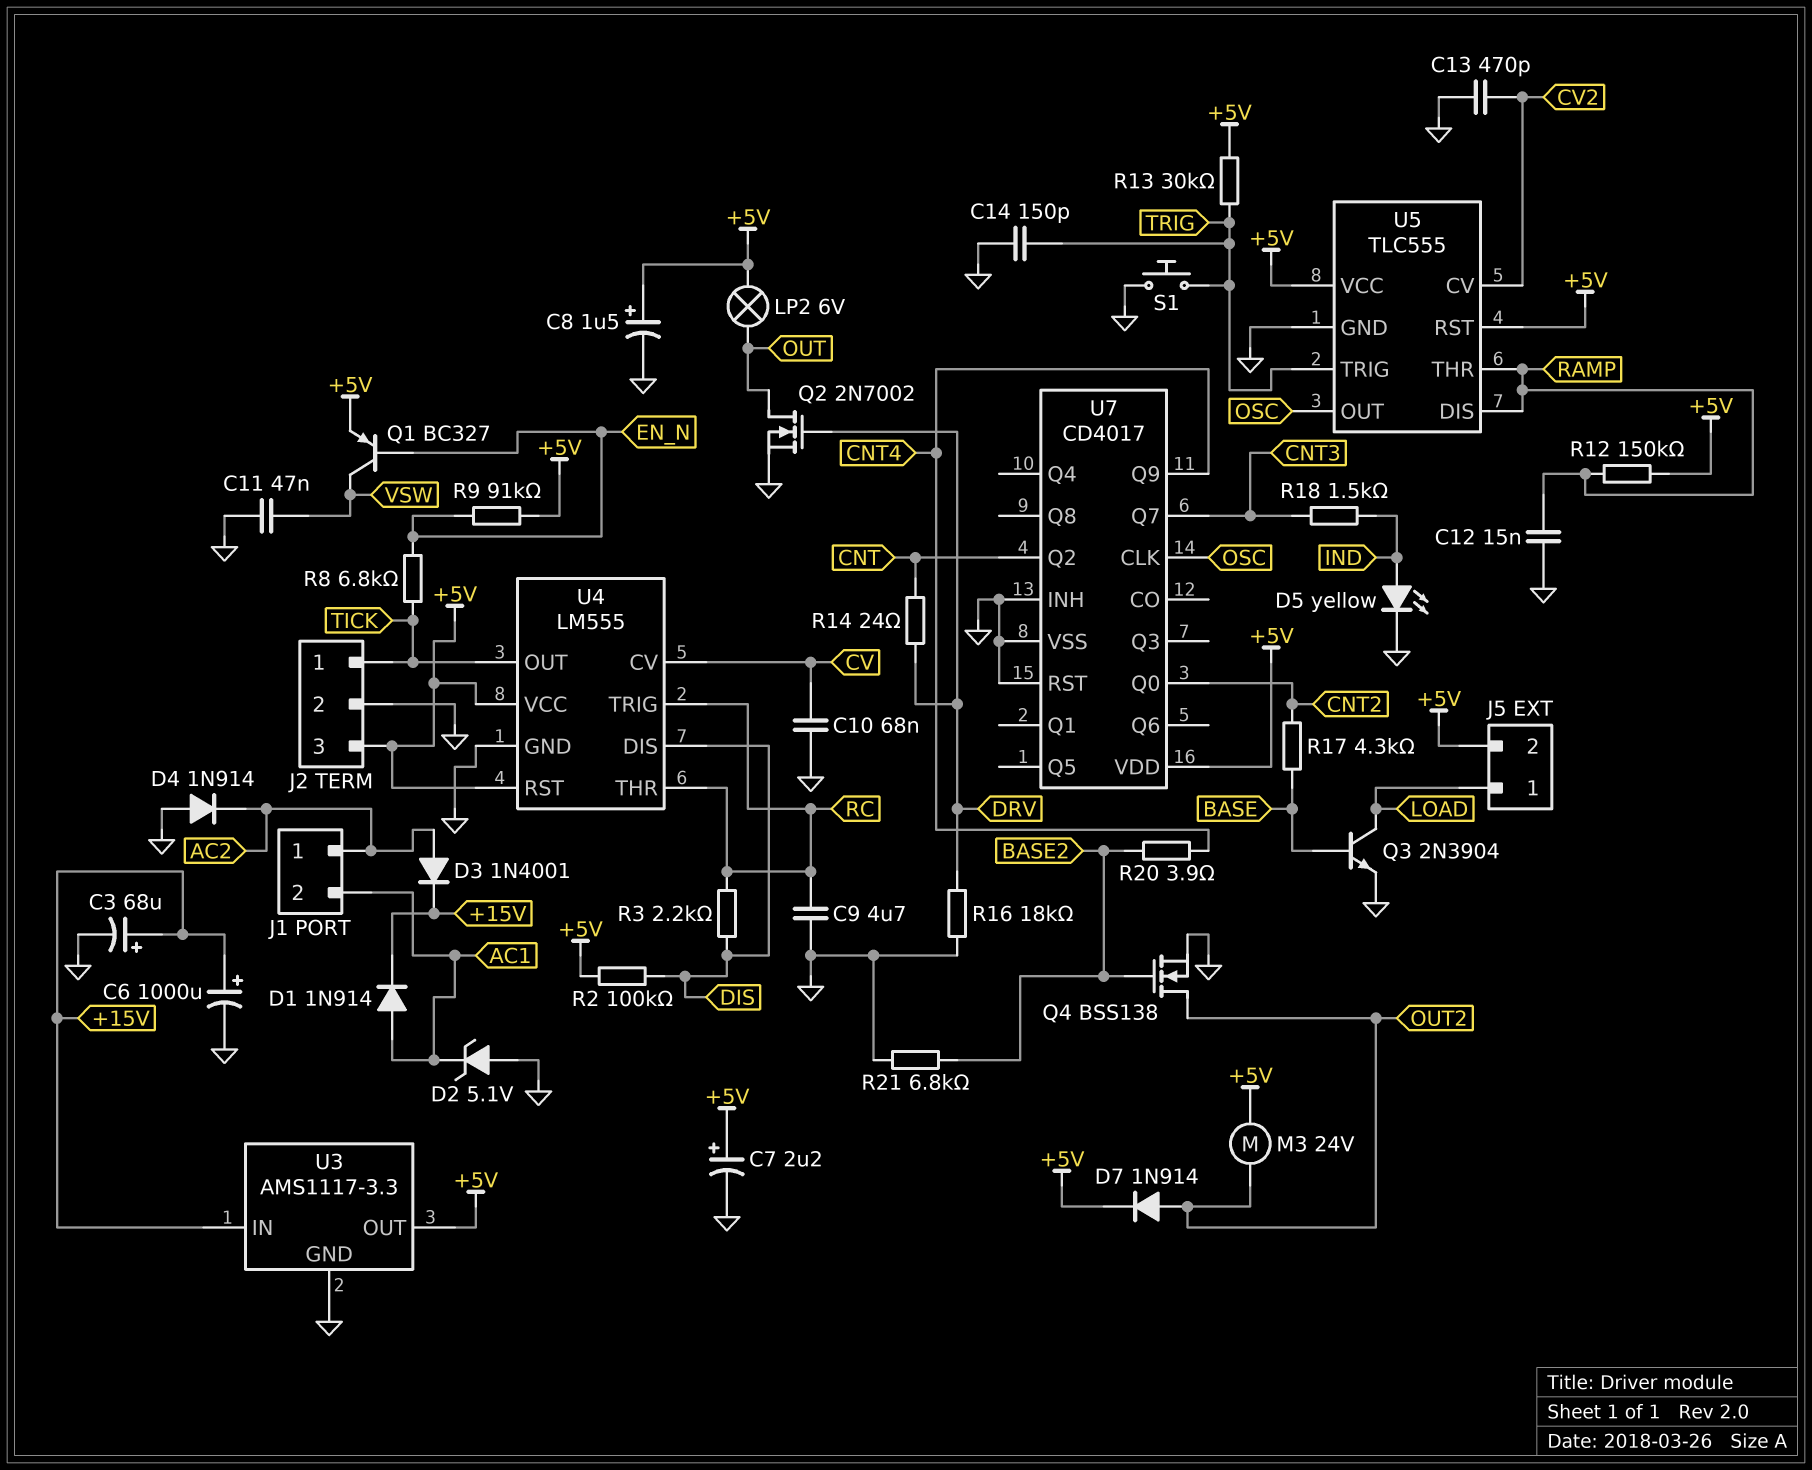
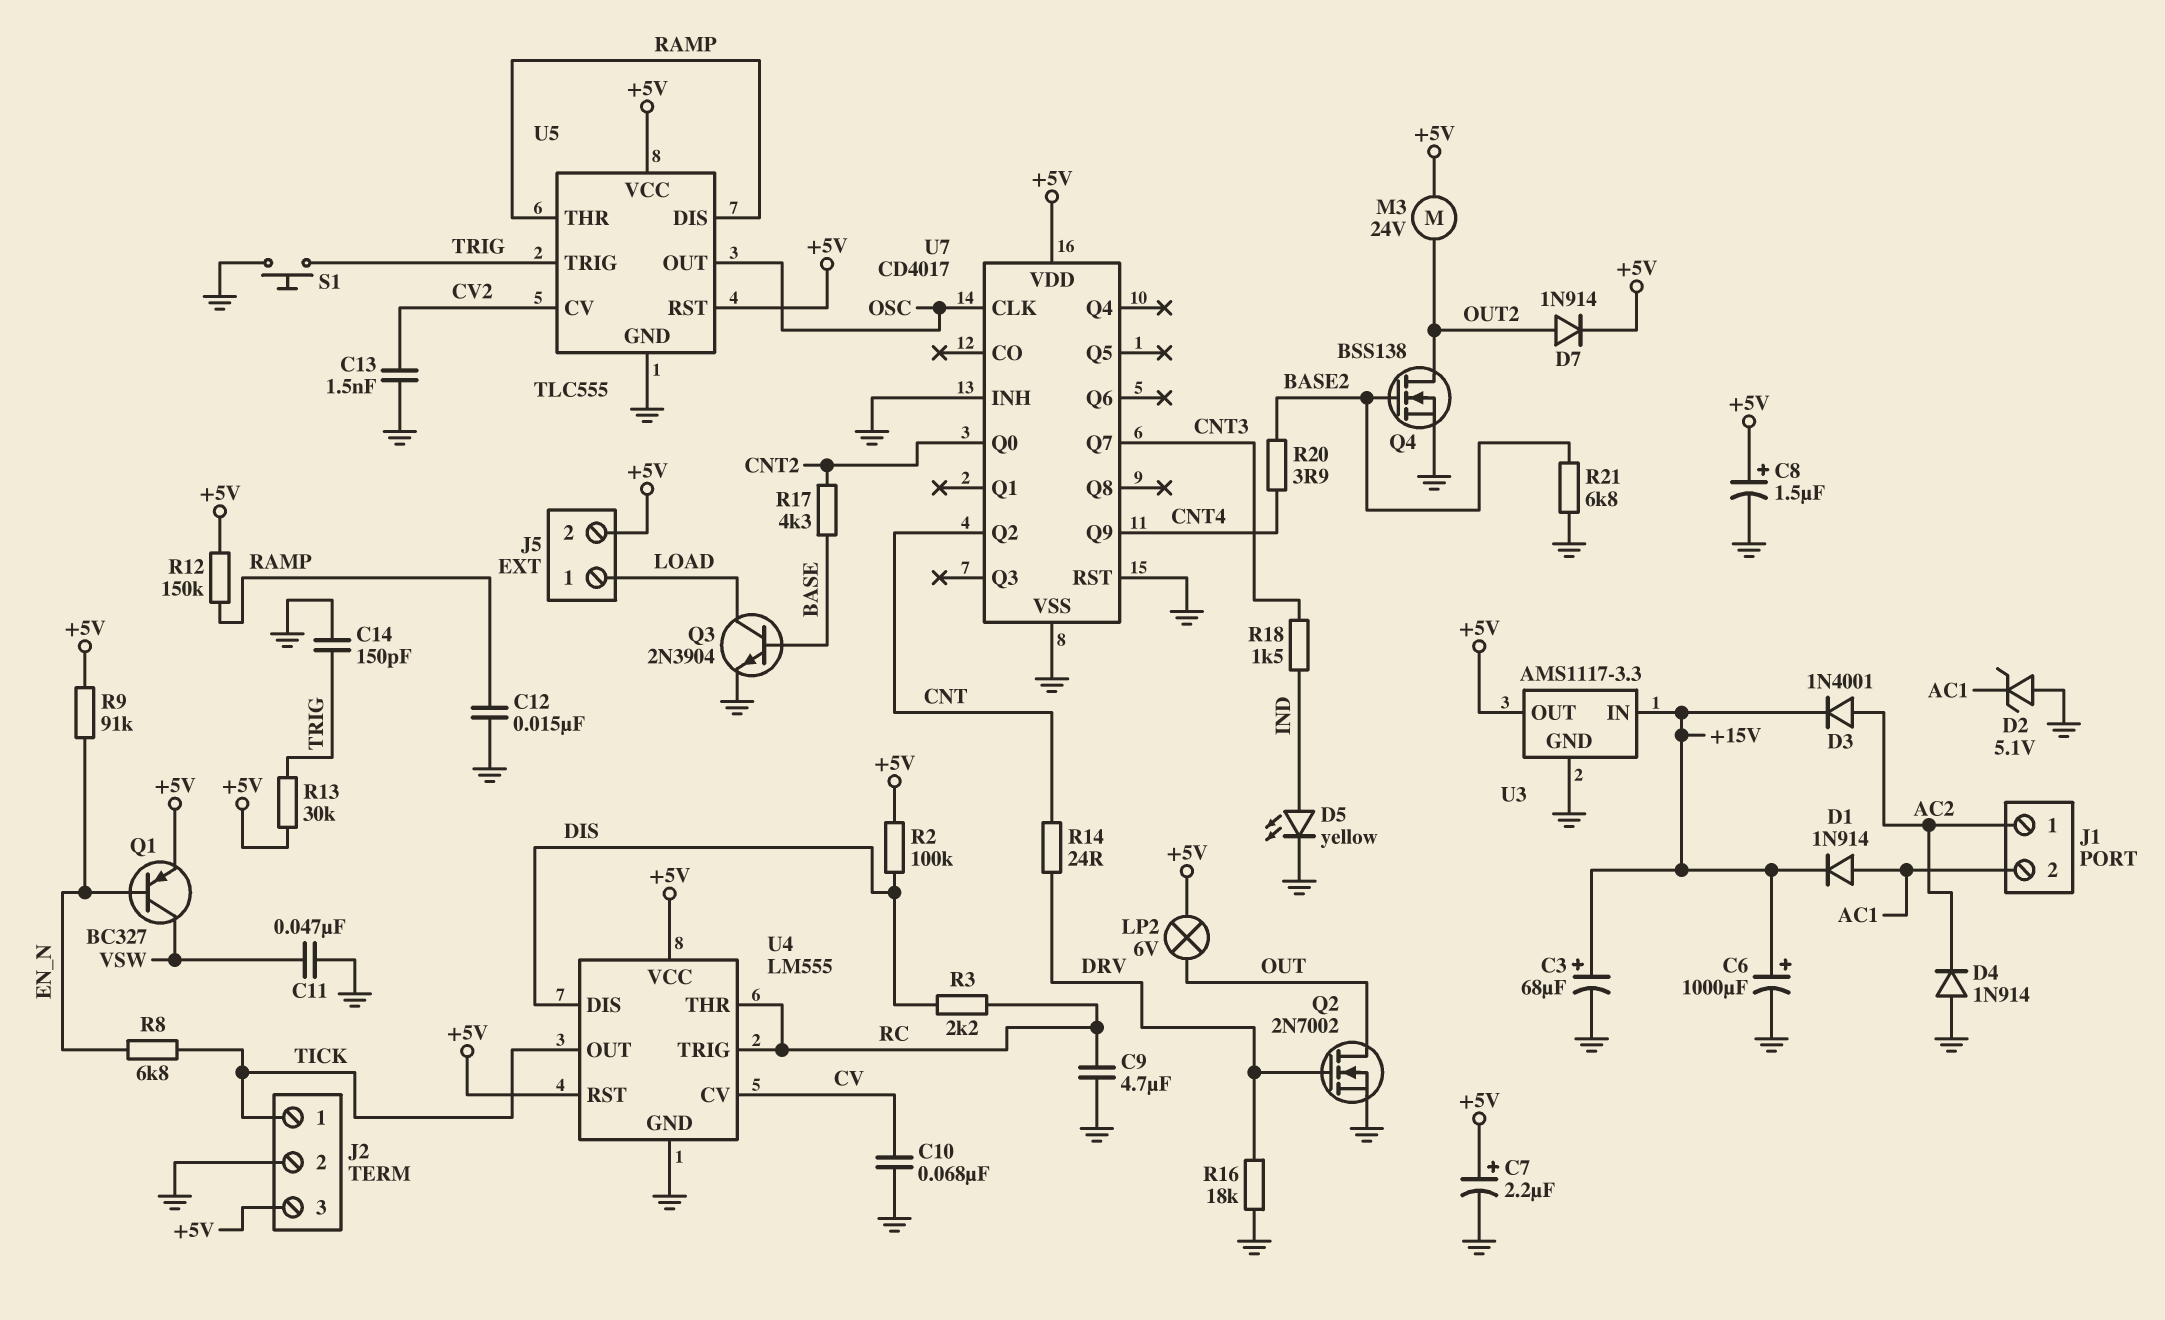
C13: 470pF (CV2, GND) -> 1.5nF (CV2, GND)

